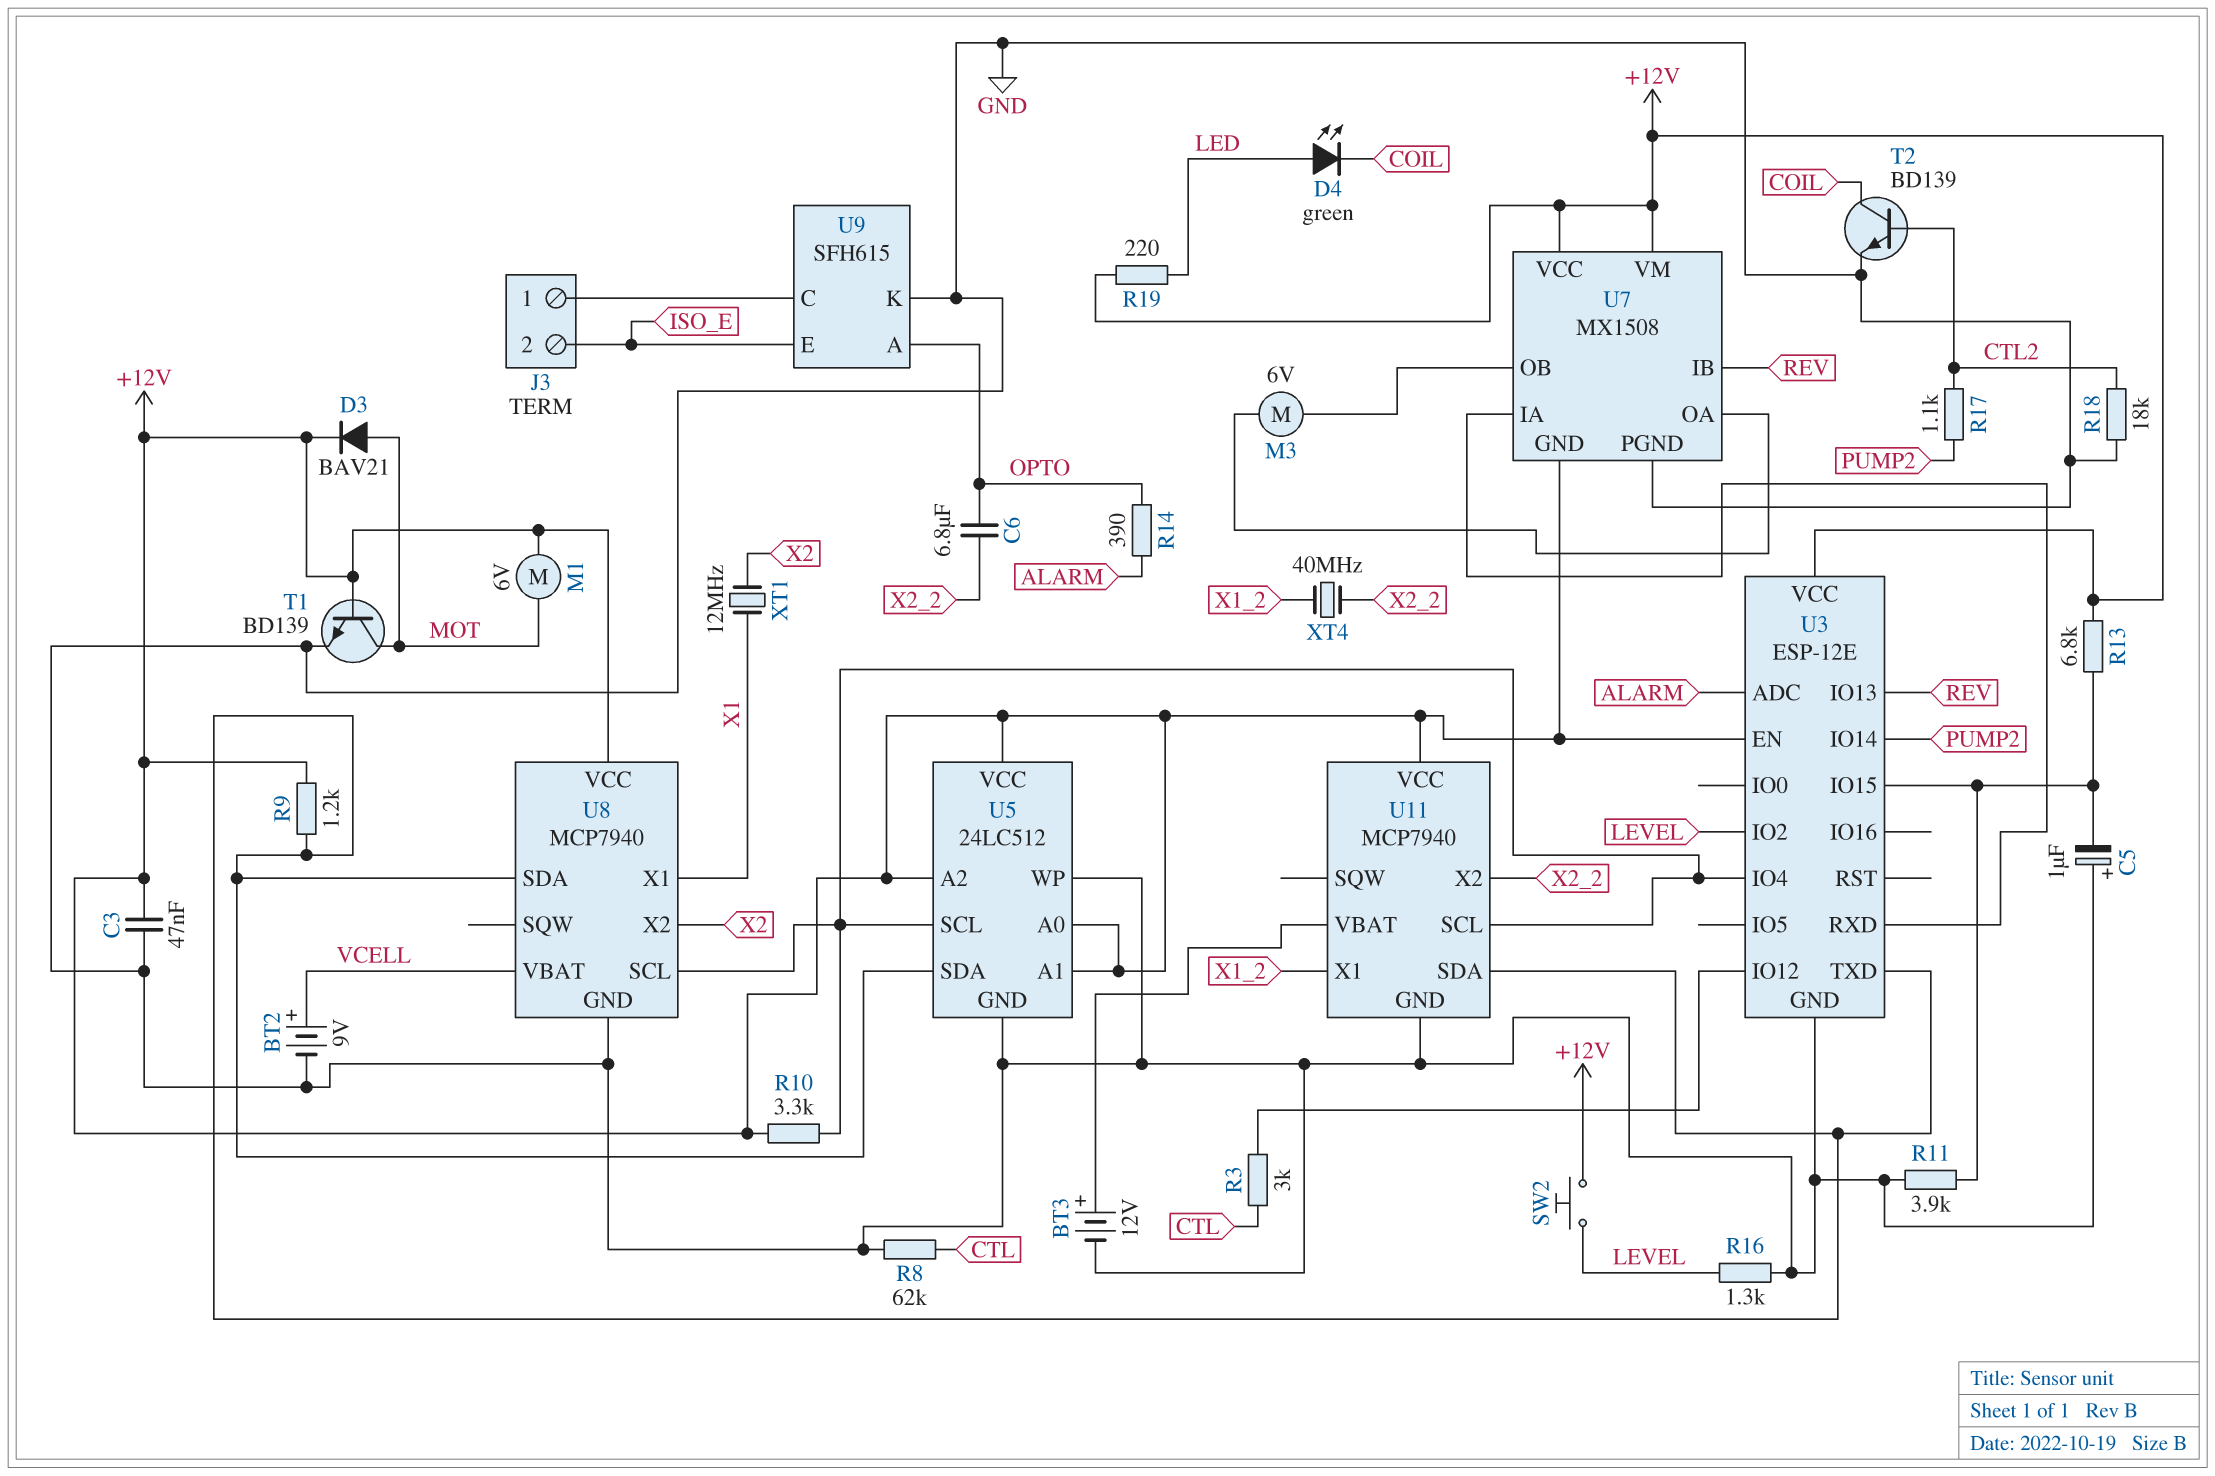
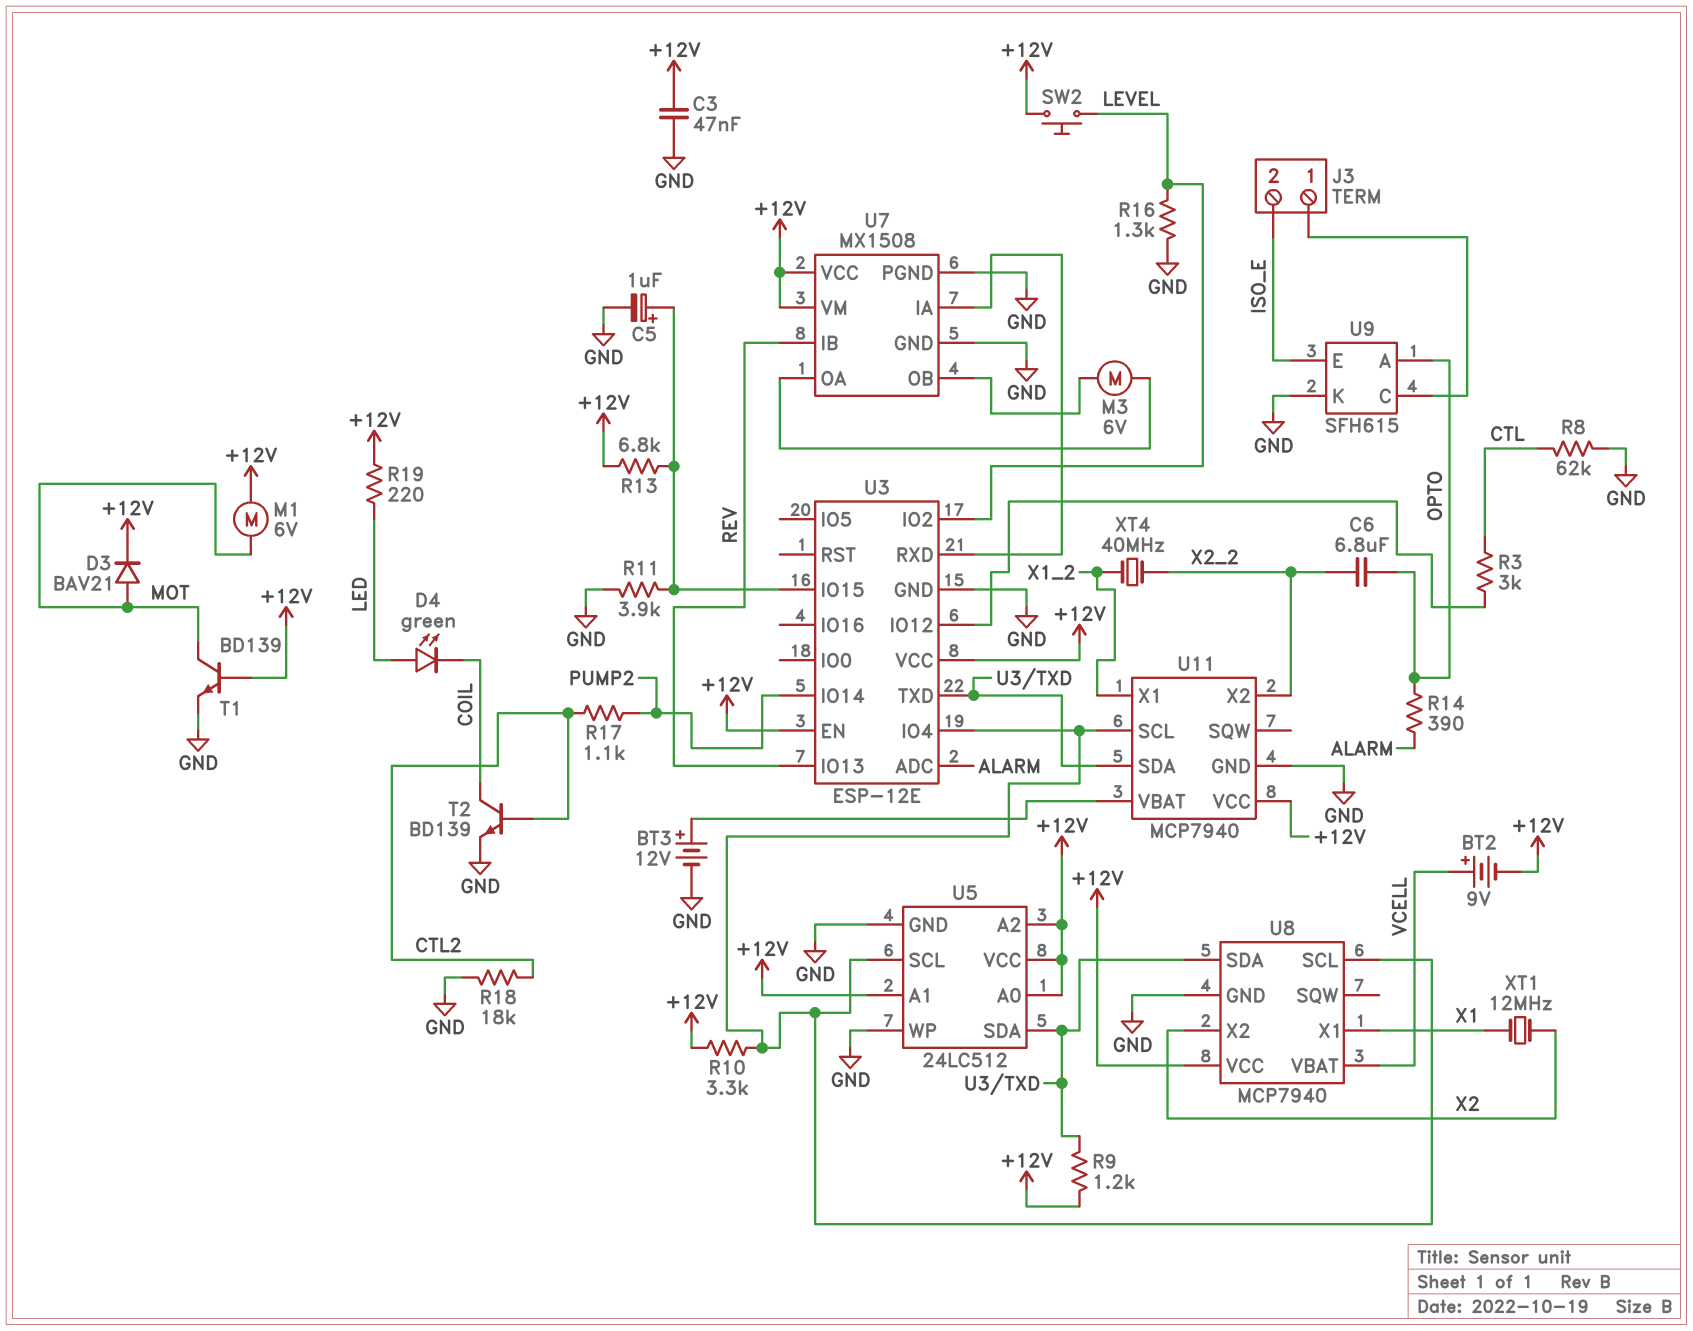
BT2: 9V (plus VCELL, minus GND) -> 9V (plus VCELL, minus +12V)
C5: 1uF (plus GND, minus U3/IO15) -> 1uF (plus U3/IO15, minus GND)
U7 pin GND: +12V -> GND

